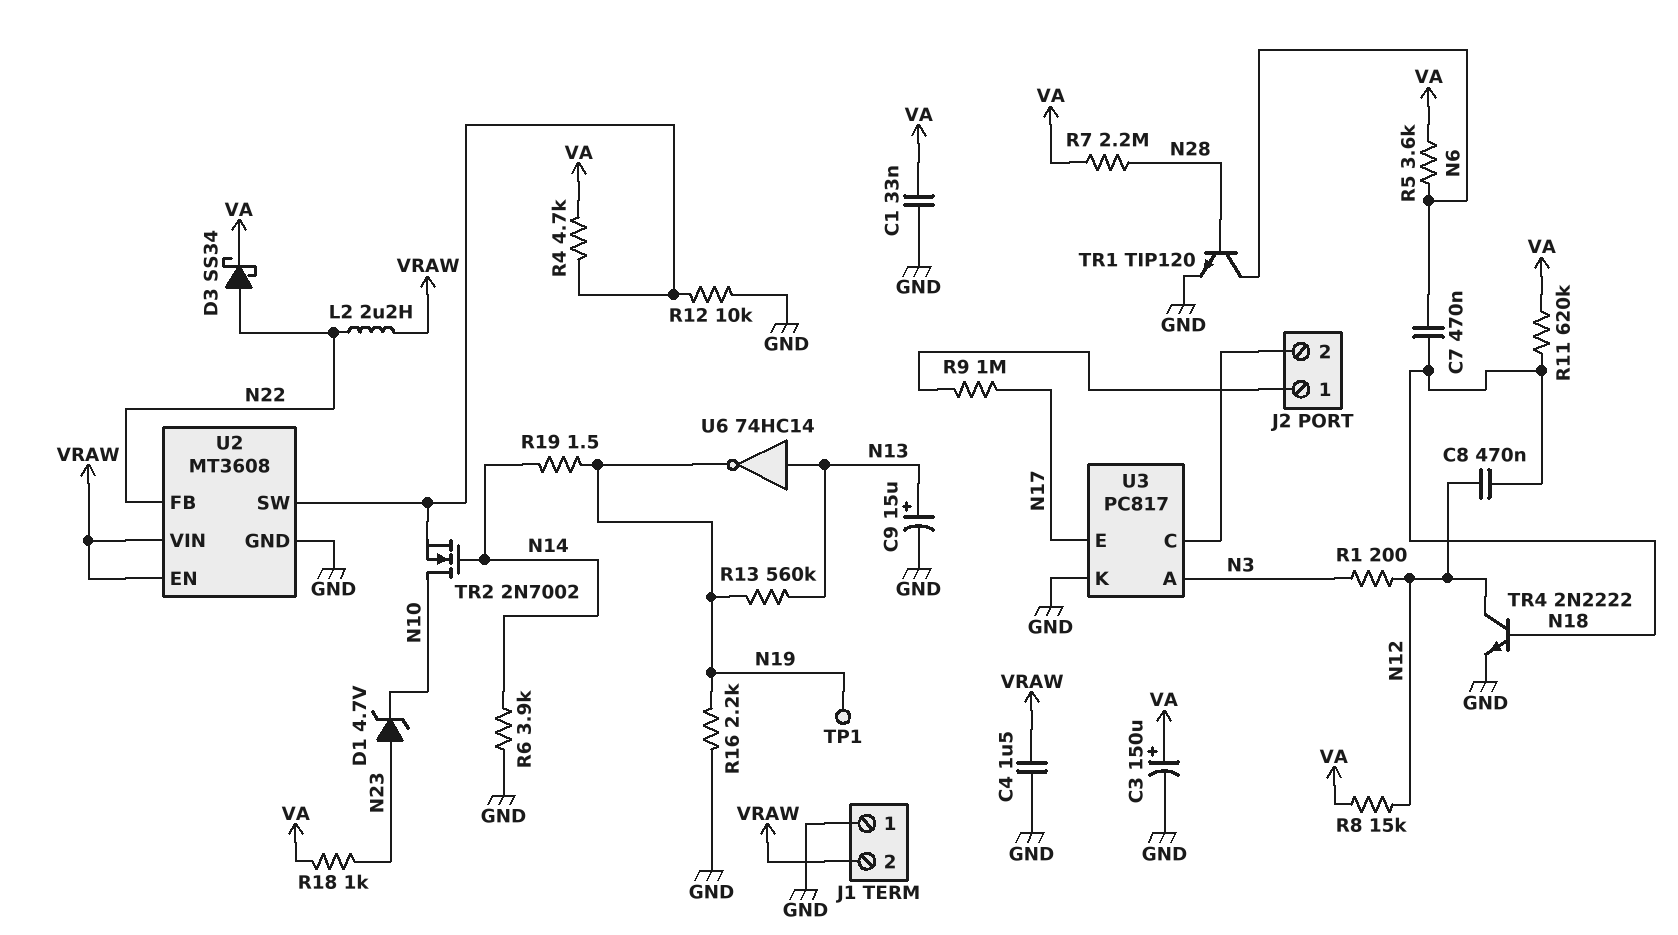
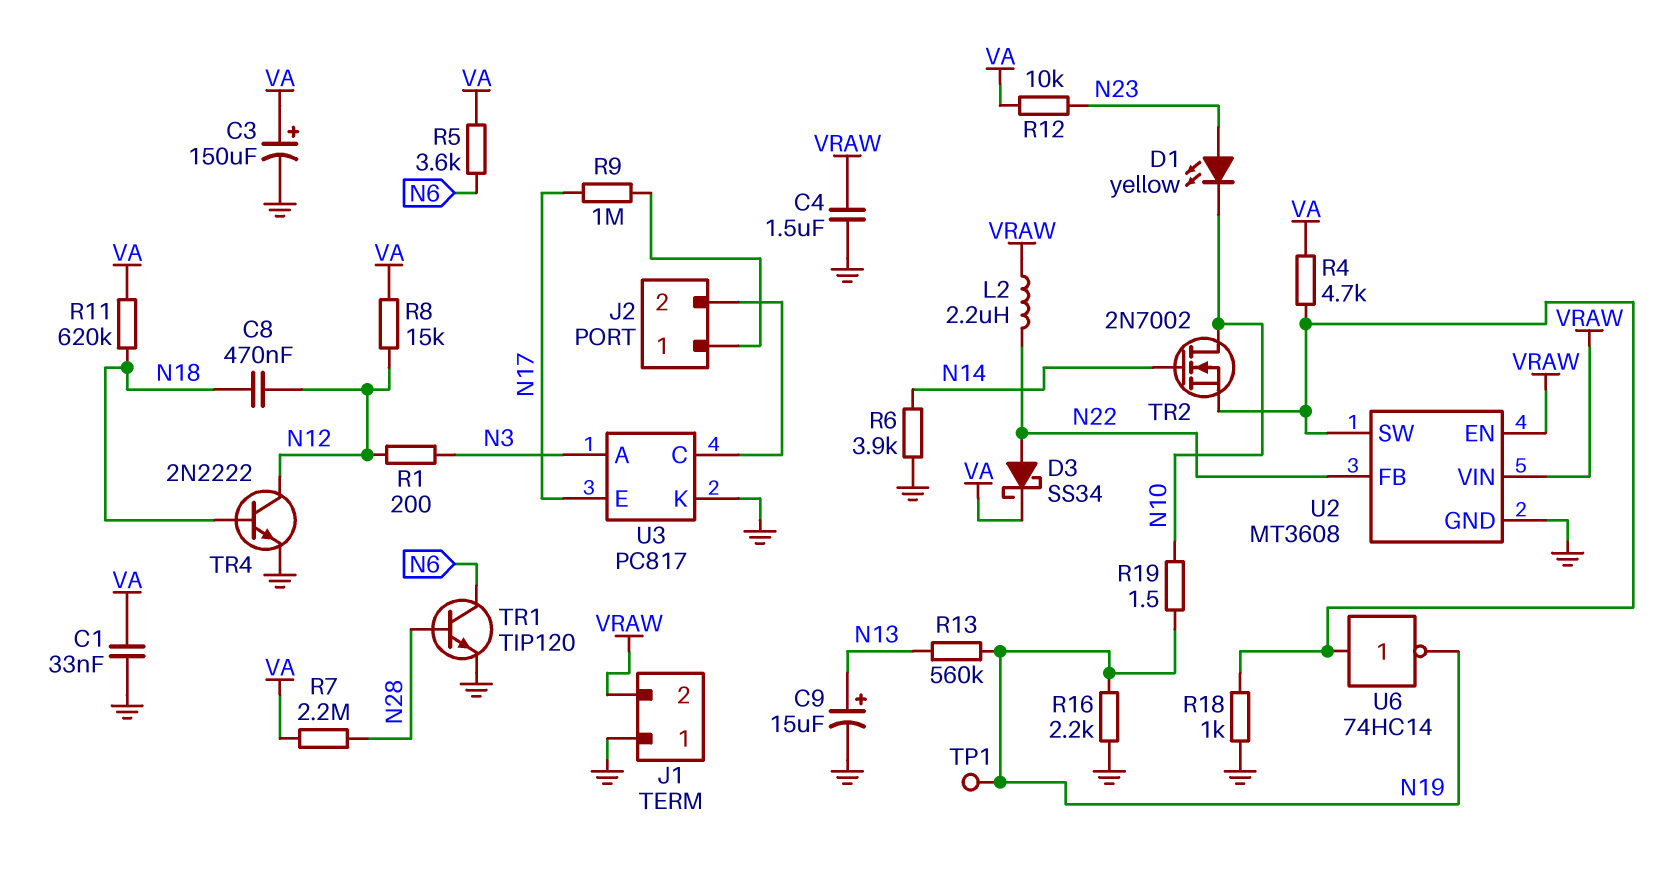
C7: 470nF (N6, N18) -> none
D1: zener 4.7V (A N23, K N10) -> LED yellow (A N23, K N10)
R12: 10k (GND, U2/SW) -> 10k (N23, VA)
R18: 1k (N23, VA) -> 1k (GND, U2/SW)
R19: 1.5 (N14, N19) -> 1.5 (N10, N19)
U6: NOT 74HC14 (in N13, out N19) -> NOT 74HC14 (in U2/SW, out N19)

